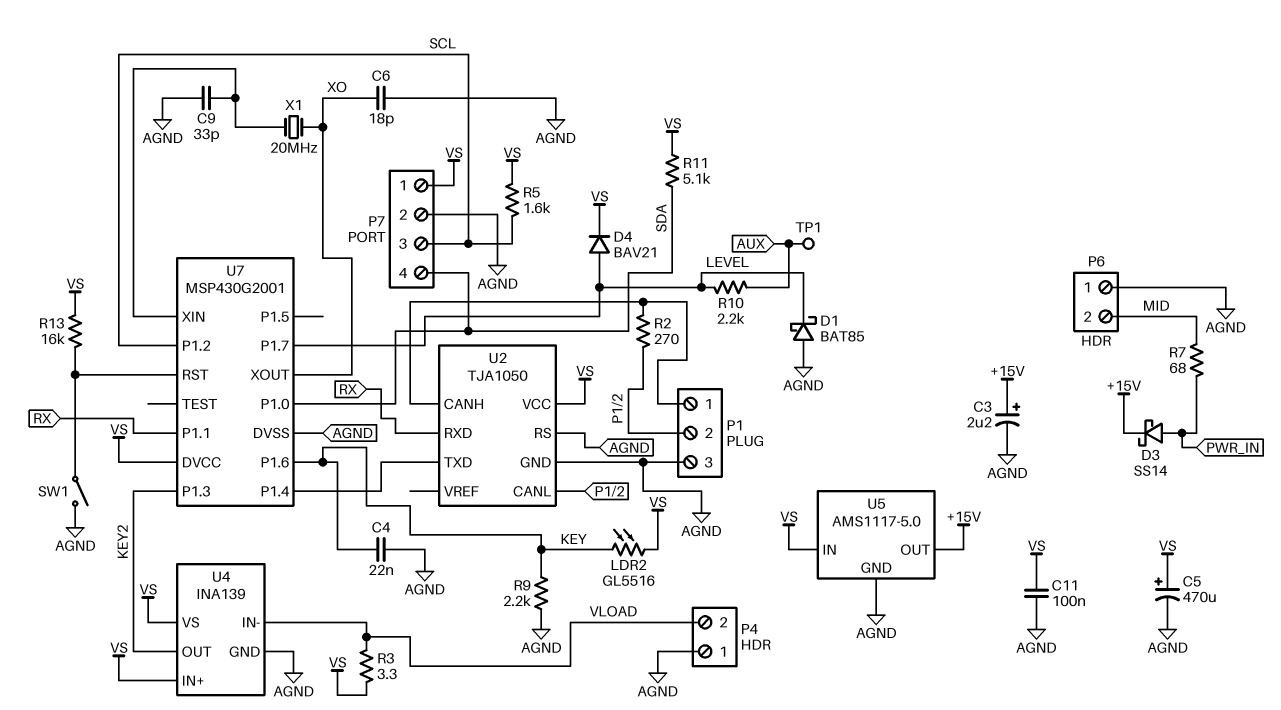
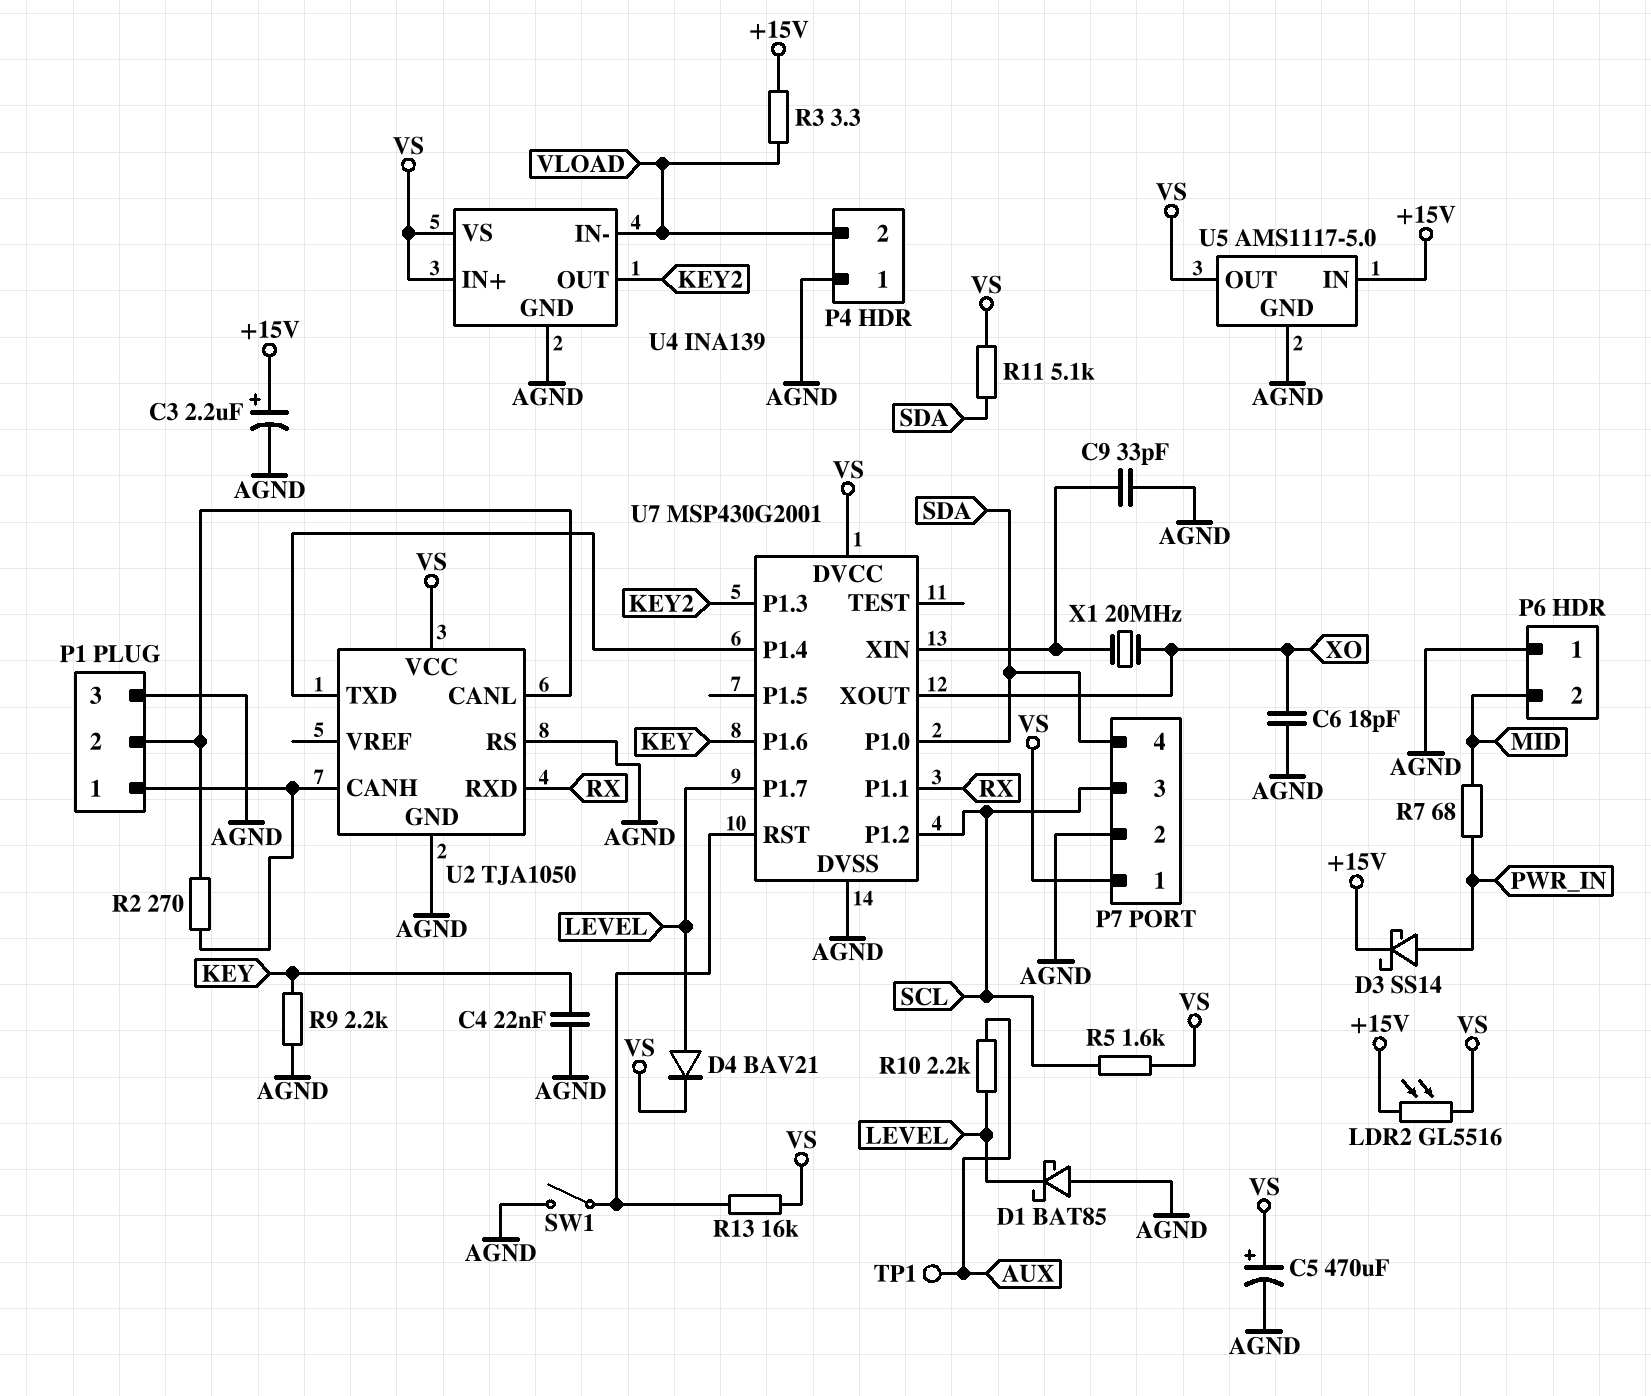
C11: 100nF (AGND, VS) -> none
LDR2: GL5516 (KEY, VS) -> GL5516 (+15V, VS)
R3: 3.3 (VLOAD, VS) -> 3.3 (+15V, VLOAD)
U5 pin IN: VS -> +15V
U5 pin OUT: +15V -> VS

